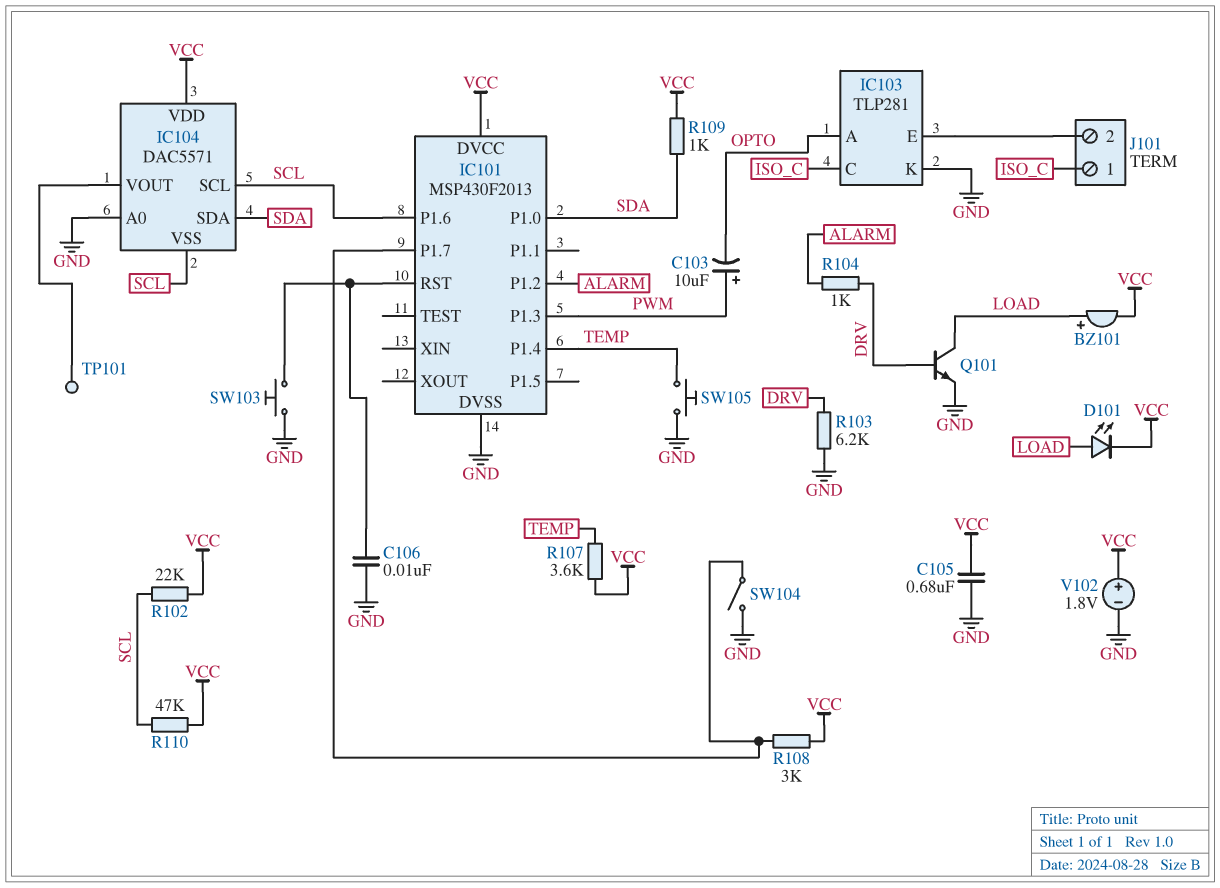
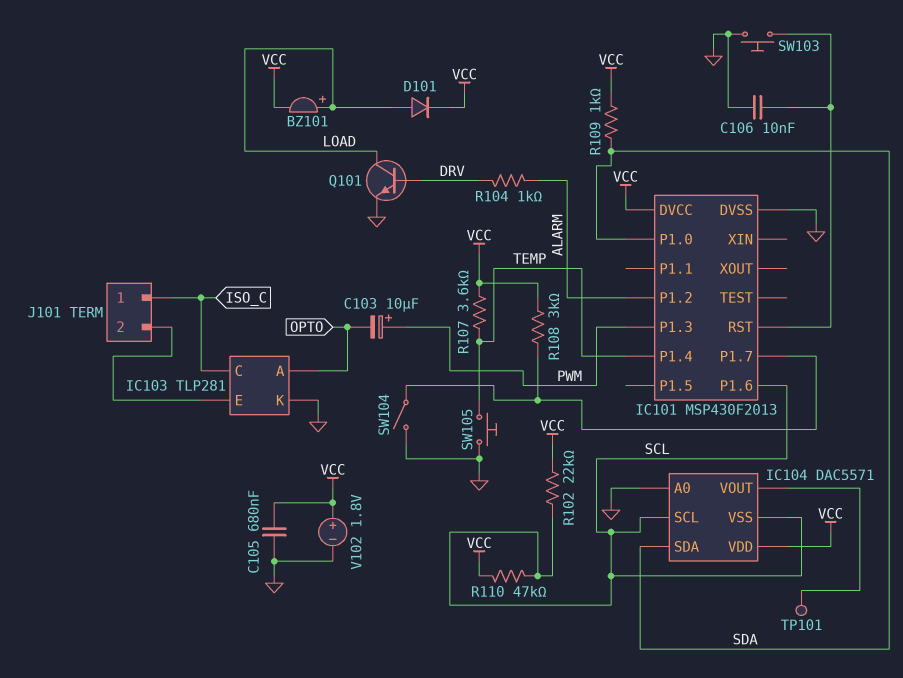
D101: LED (A LOAD, K VCC) -> diode (A LOAD, K VCC)
R103: 6.2k (DRV, GND) -> none

